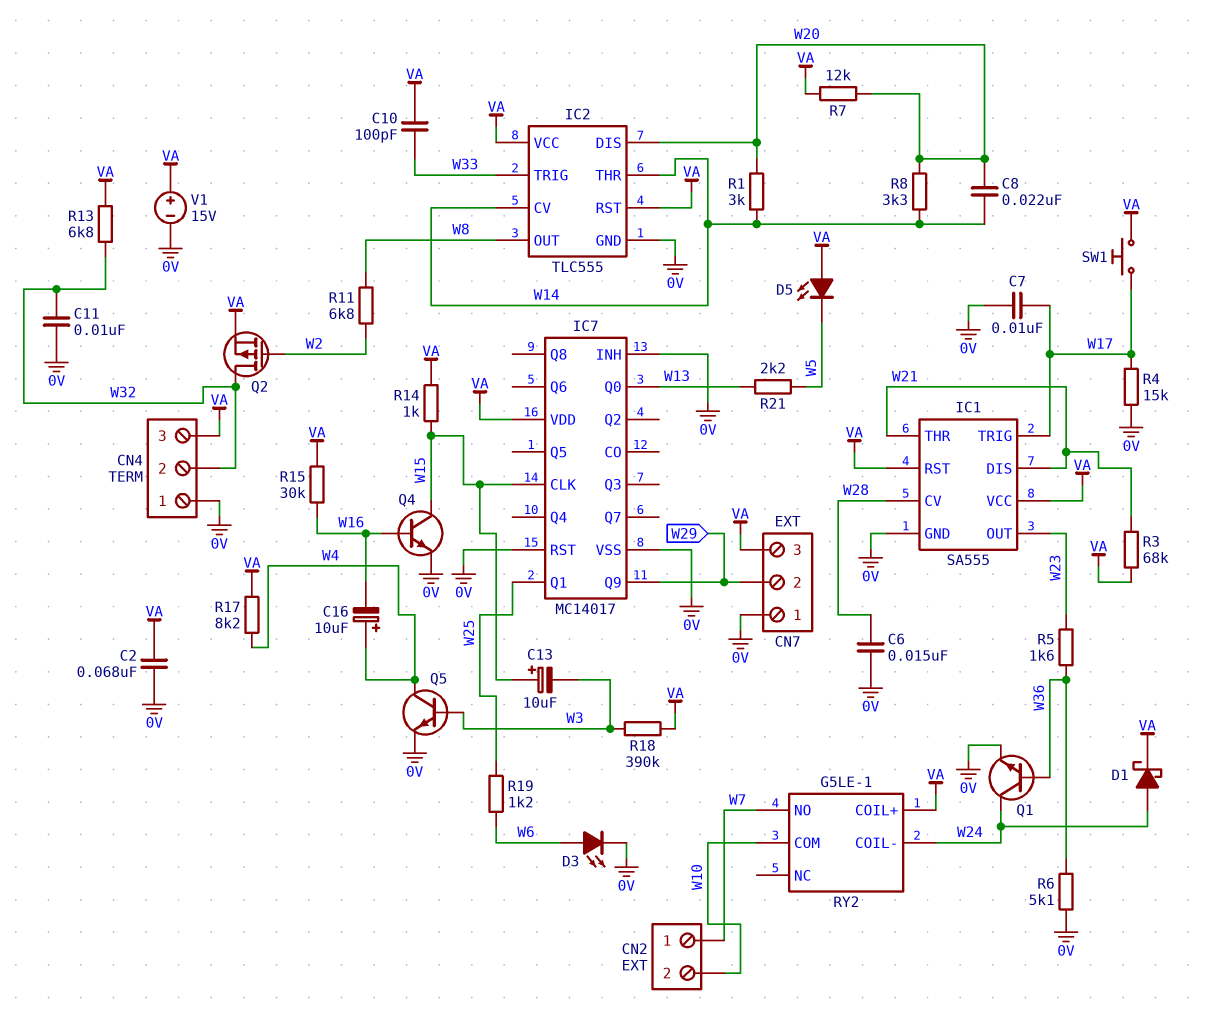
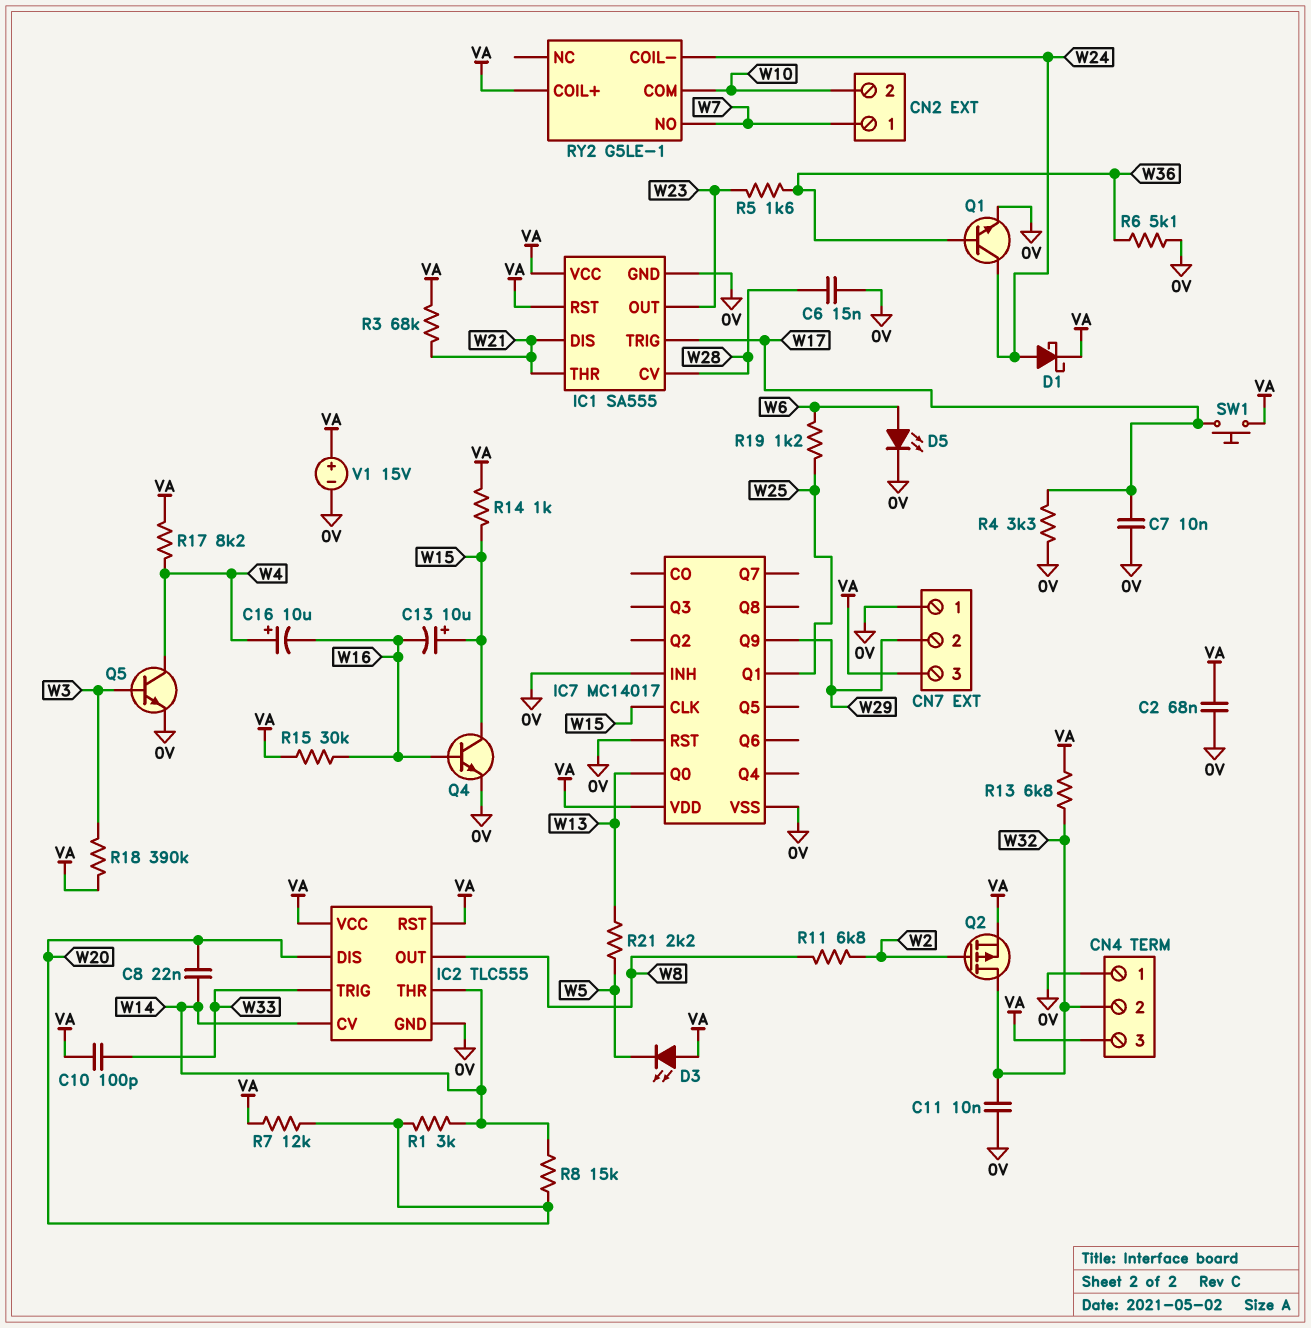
C13: 10uF (plus W15, minus W3) -> 10uF (plus W15, minus W16)
D3: LED (A W6, K 0V) -> LED (A VA, K W5)
D5: LED (A VA, K W5) -> LED (A W6, K 0V)
R4: 15k (0V, W17) -> 3.3k (0V, W17)
R8: 3.3k (W14, W20) -> 15k (W14, W20)

